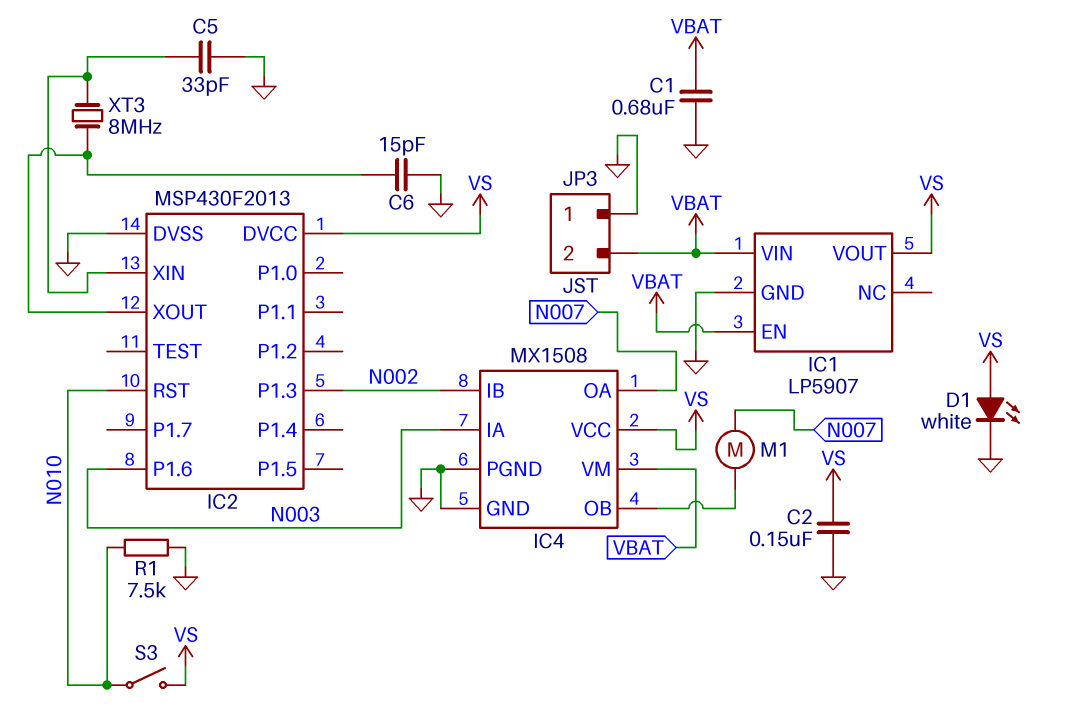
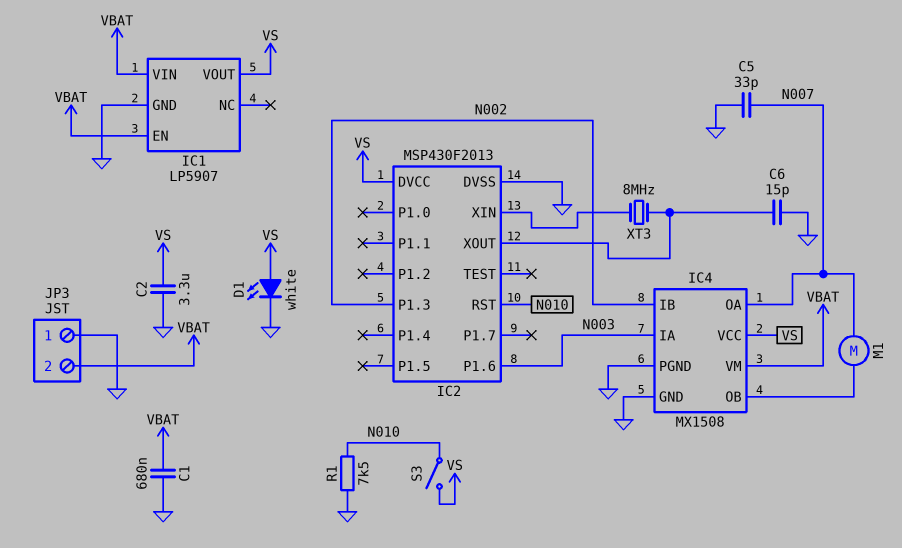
C2: 150nF (GND, VS) -> 3.3uF (GND, VS)
C5: 33pF (GND, IC2/XIN) -> 33pF (GND, N007)

